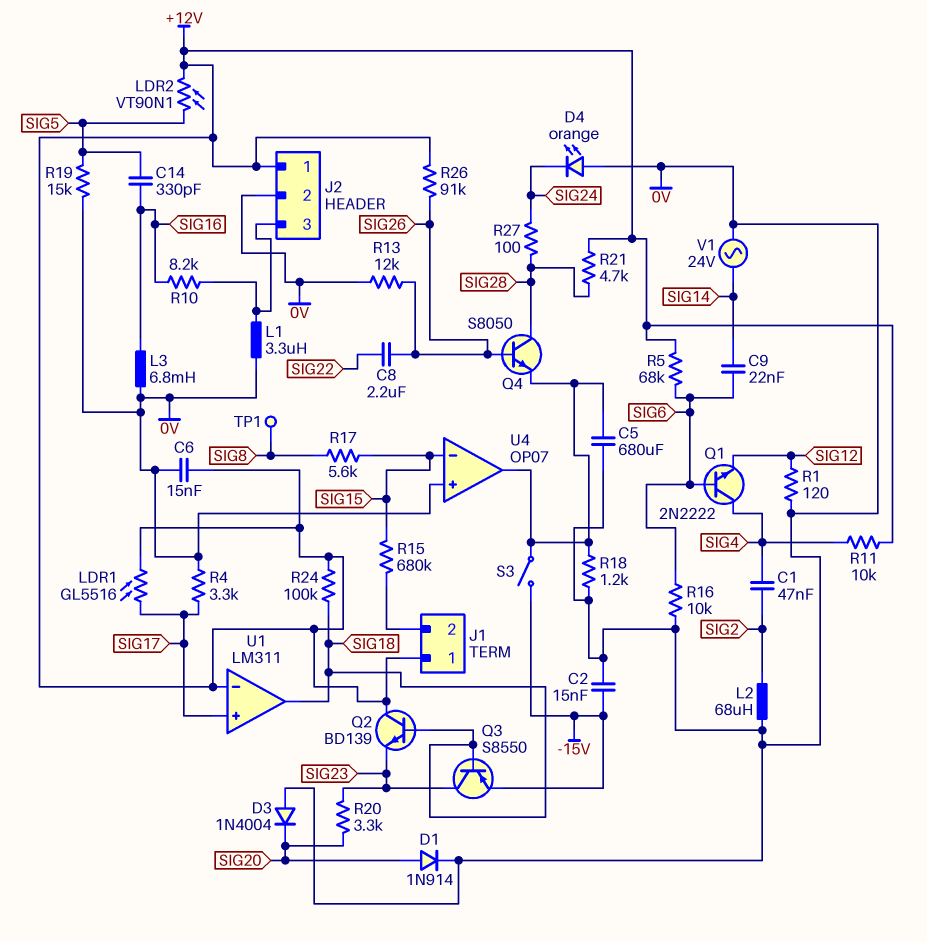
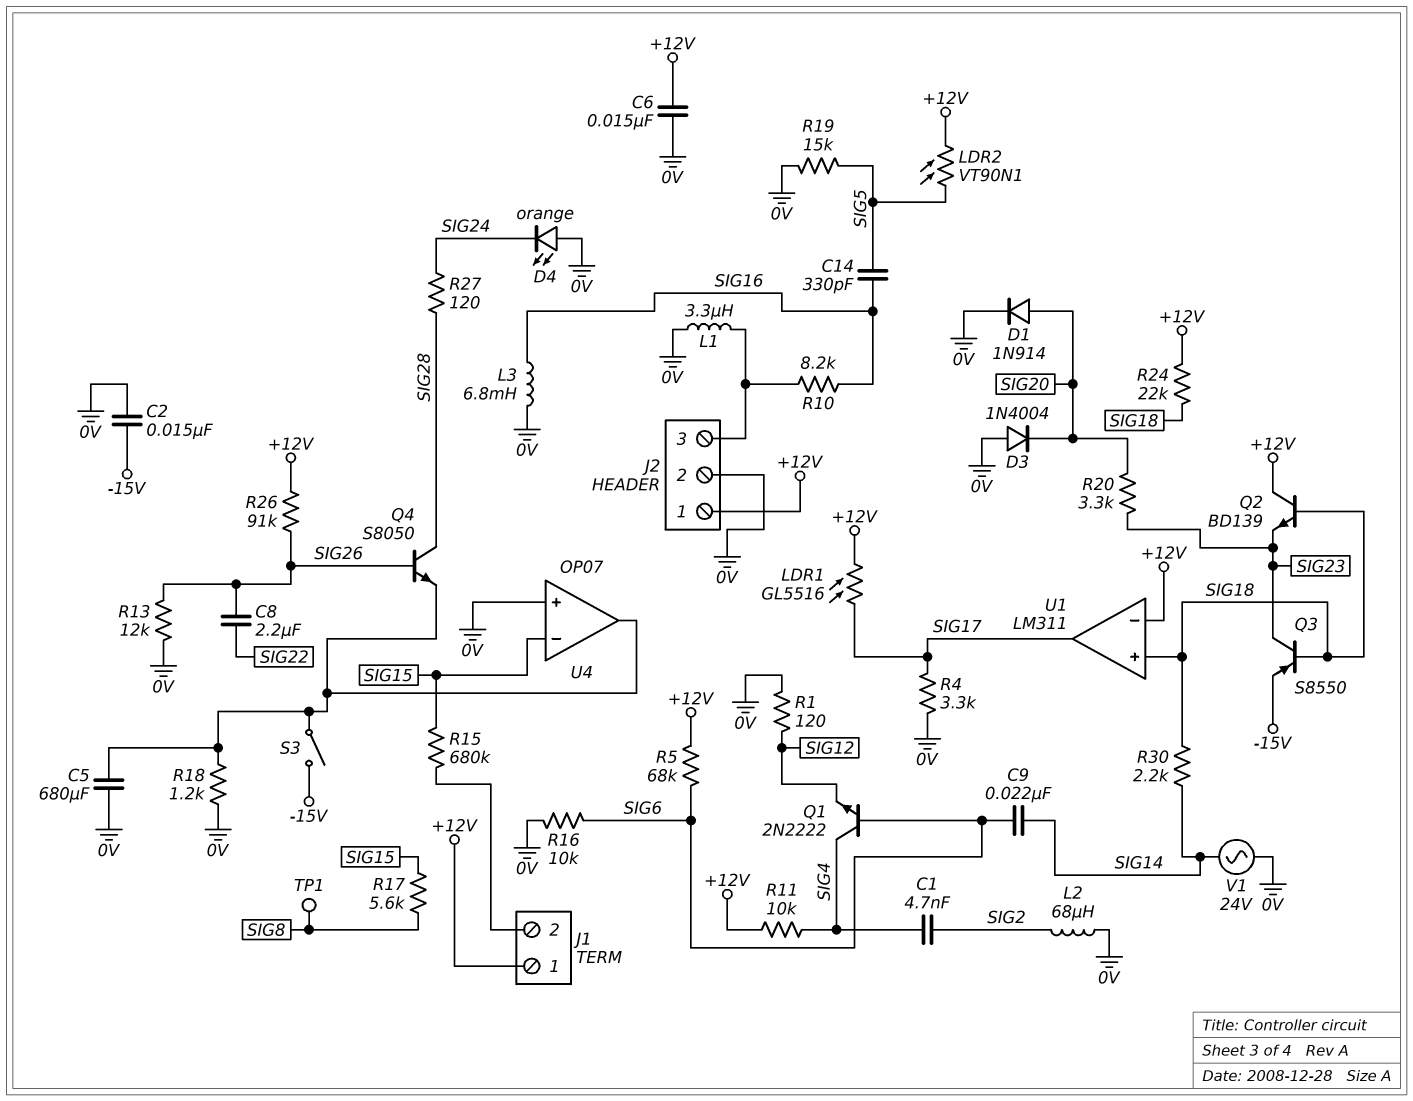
C1: 47nF (SIG2, SIG4) -> 4.7nF (SIG2, SIG4)
R21: 4.7k (+12V, SIG28) -> none
R24: 100k (+12V, SIG18) -> 22k (+12V, SIG18)
R27: 100 (SIG24, SIG28) -> 120 (SIG24, SIG28)
R30: none -> 2.2k (SIG14, SIG18)
U1 pin in+: SIG17 -> SIG18
U1 pin out: SIG18 -> SIG17

